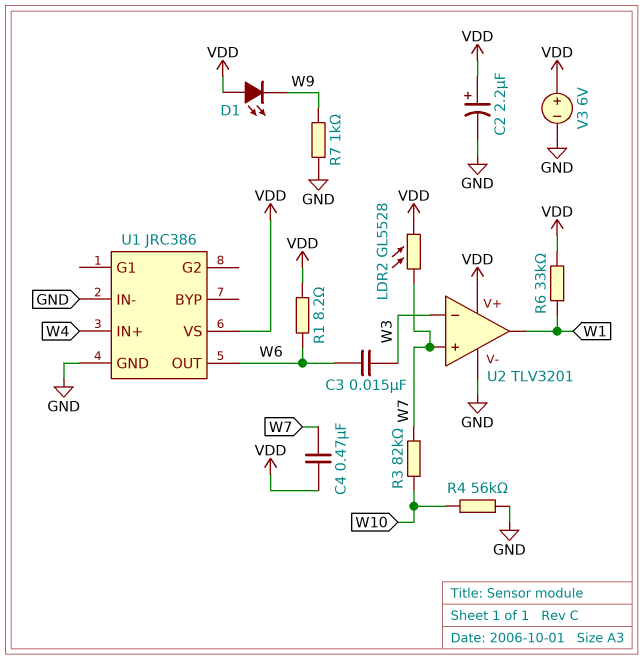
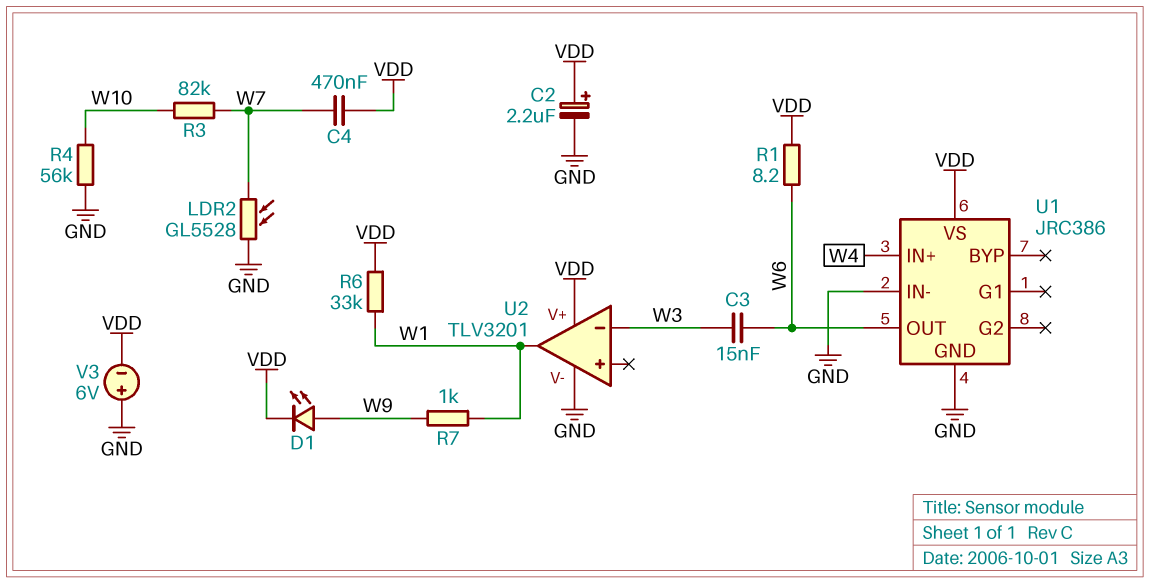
D1: LED (A VDD, K W9) -> LED (A W9, K VDD)
LDR2: GL5528 (VDD, W7) -> GL5528 (GND, W7)
R7: 1k (GND, W9) -> 1k (W1, W9)
U2 pin in+: W7 -> none
V3: 6V (plus VDD, minus GND) -> 6V (plus GND, minus VDD)

